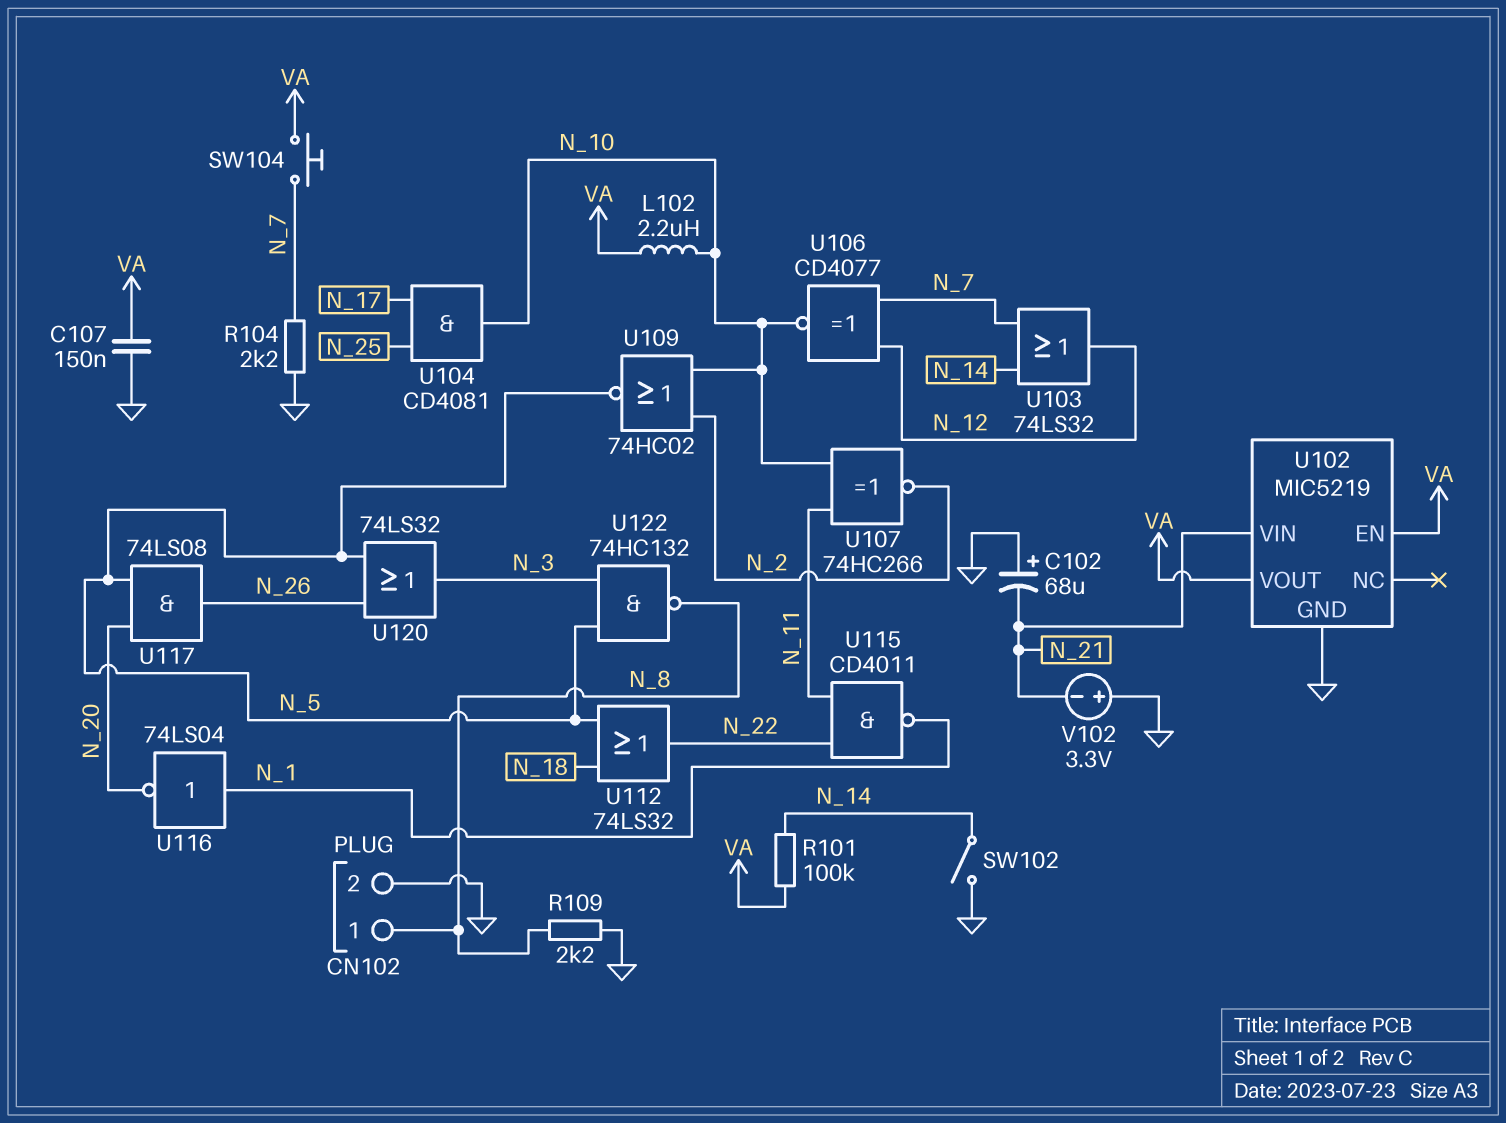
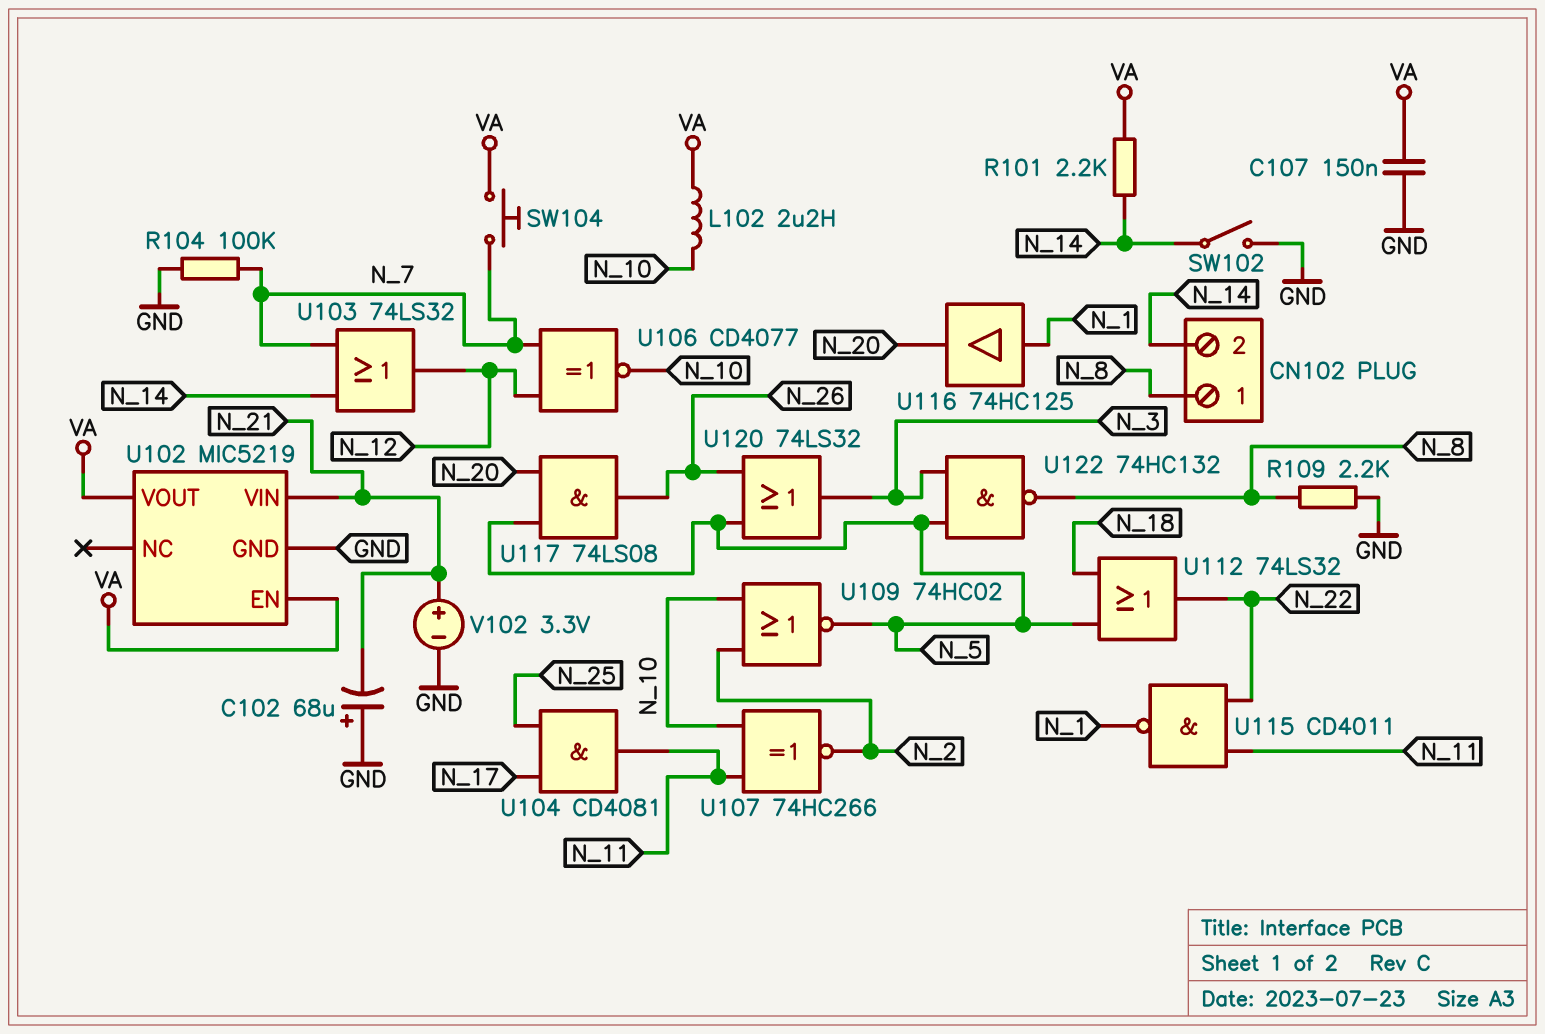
CN102 pin 2: GND -> N_14
R101: 100k (N_14, VA) -> 2.2k (N_14, VA)
R104: 2.2k (GND, N_7) -> 100k (GND, N_7)
U104: AND CD4081 (in N_17, in N_25, out N_10) -> AND CD4081 (in N_17, in N_25, out N_11)
U116: NOT 74LS04 (in N_1, out N_20) -> buffer 74HC125 (in N_1, out N_20)
V102: 3.3V (plus GND, minus N_21) -> 3.3V (plus N_21, minus GND)

